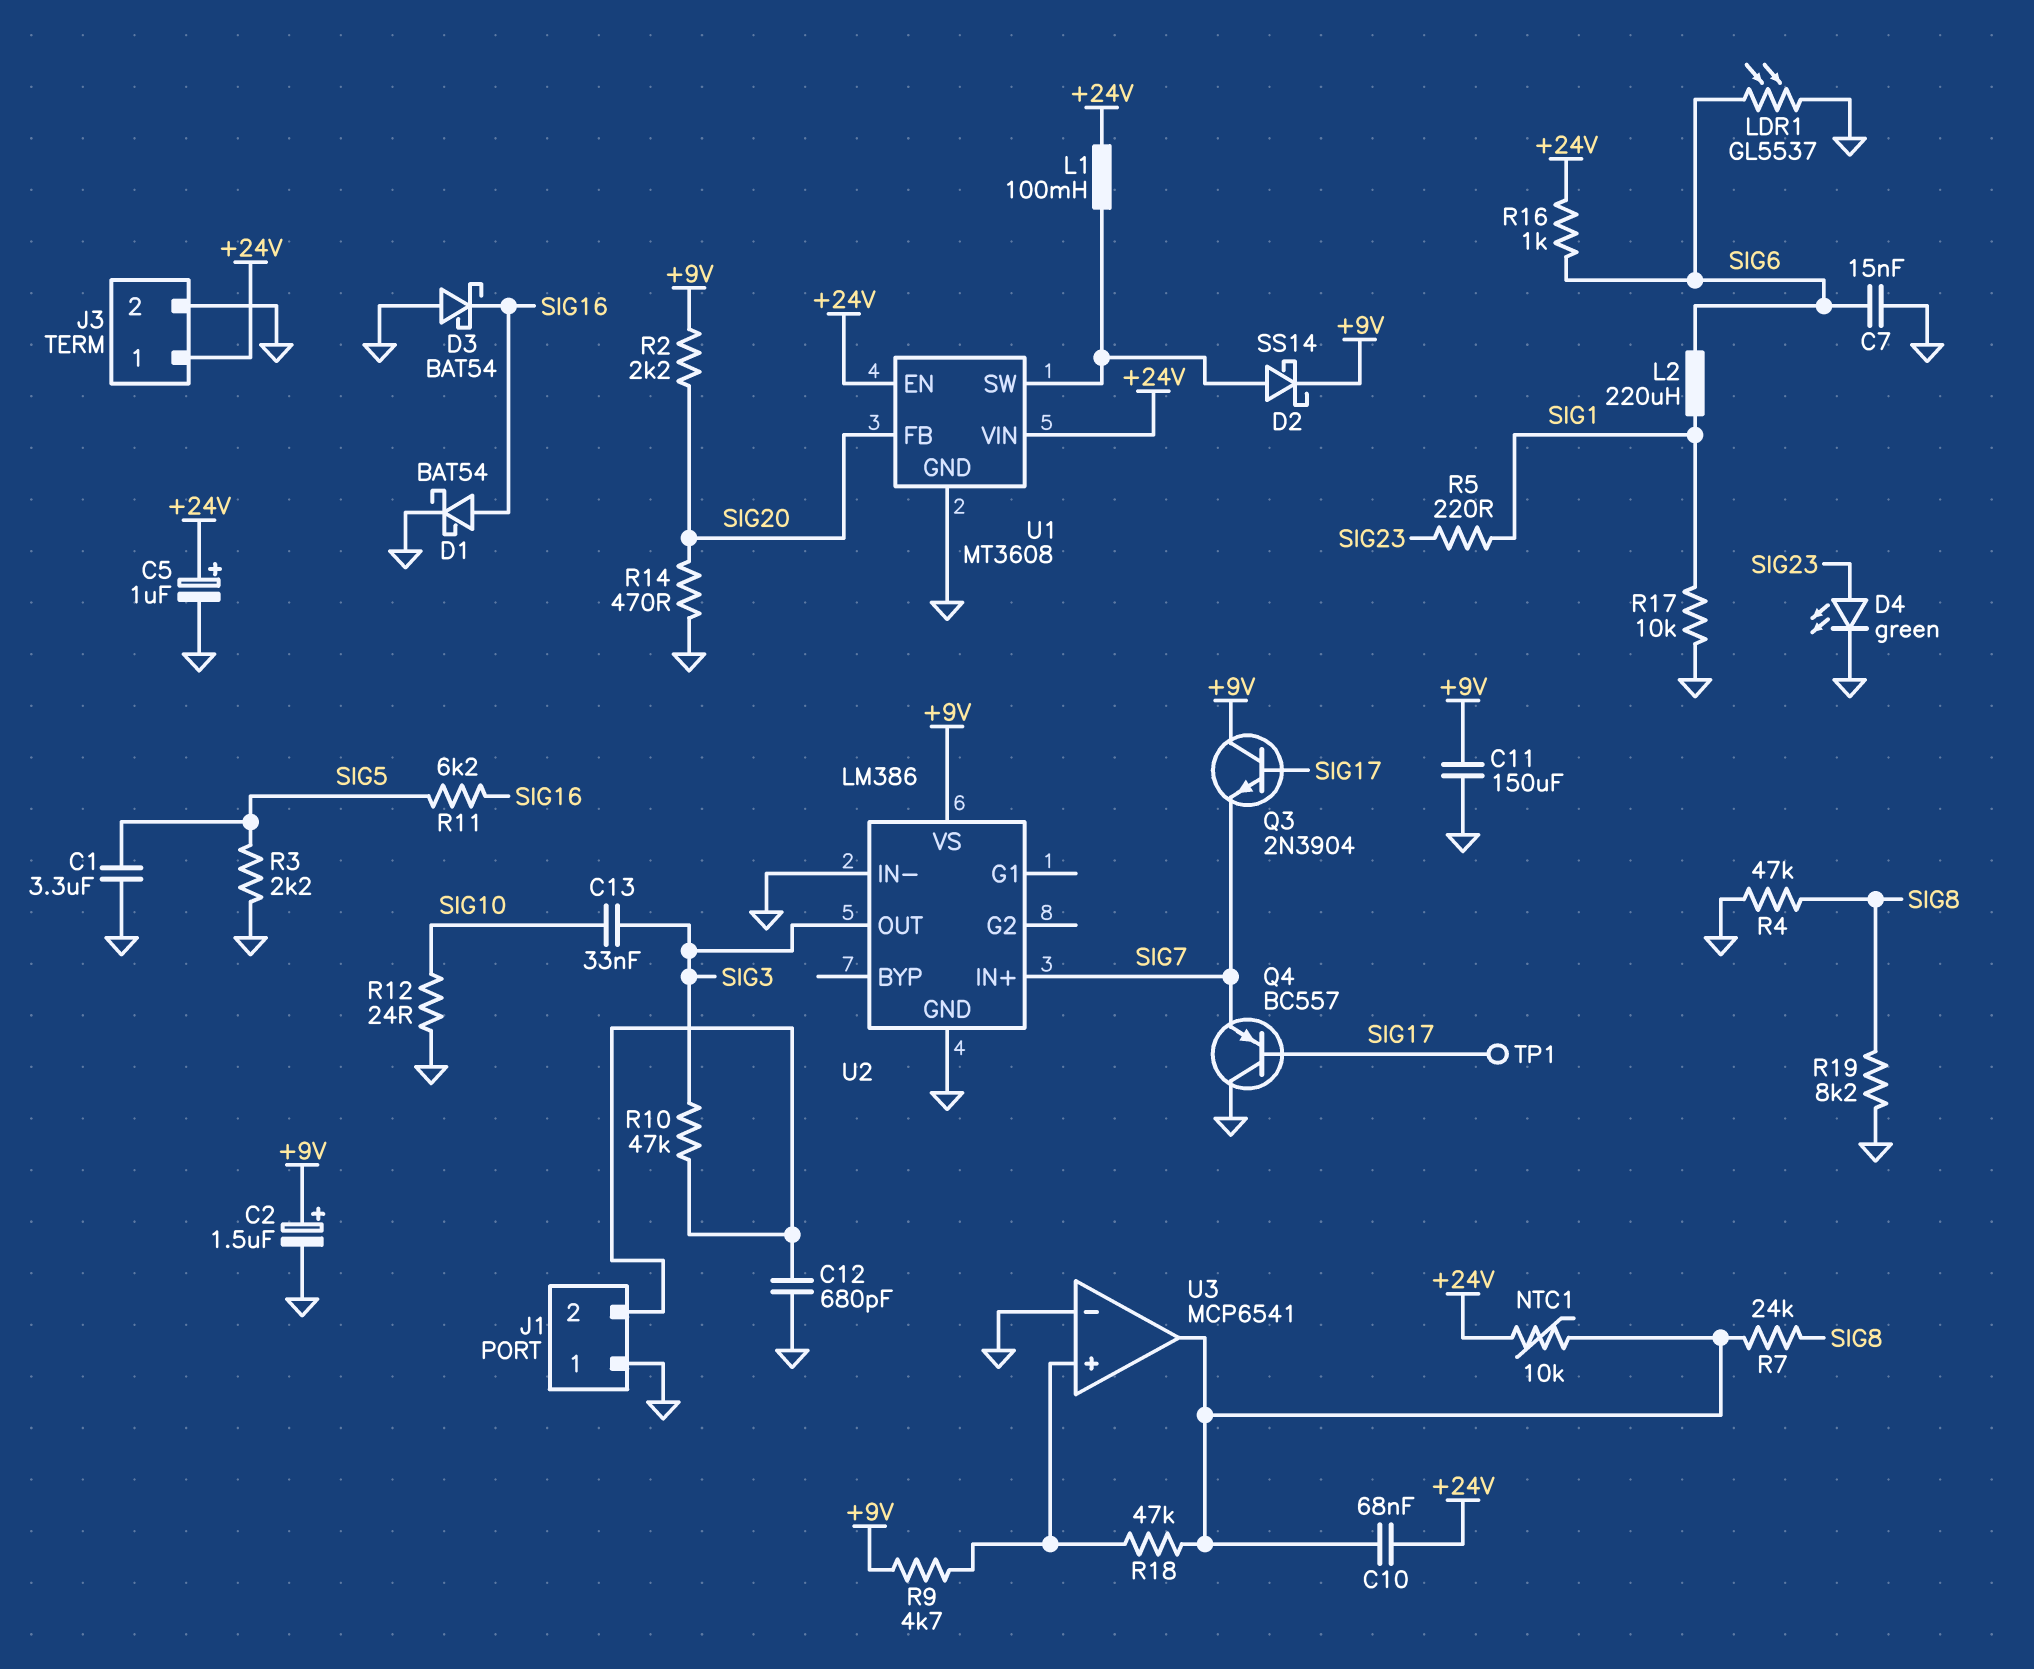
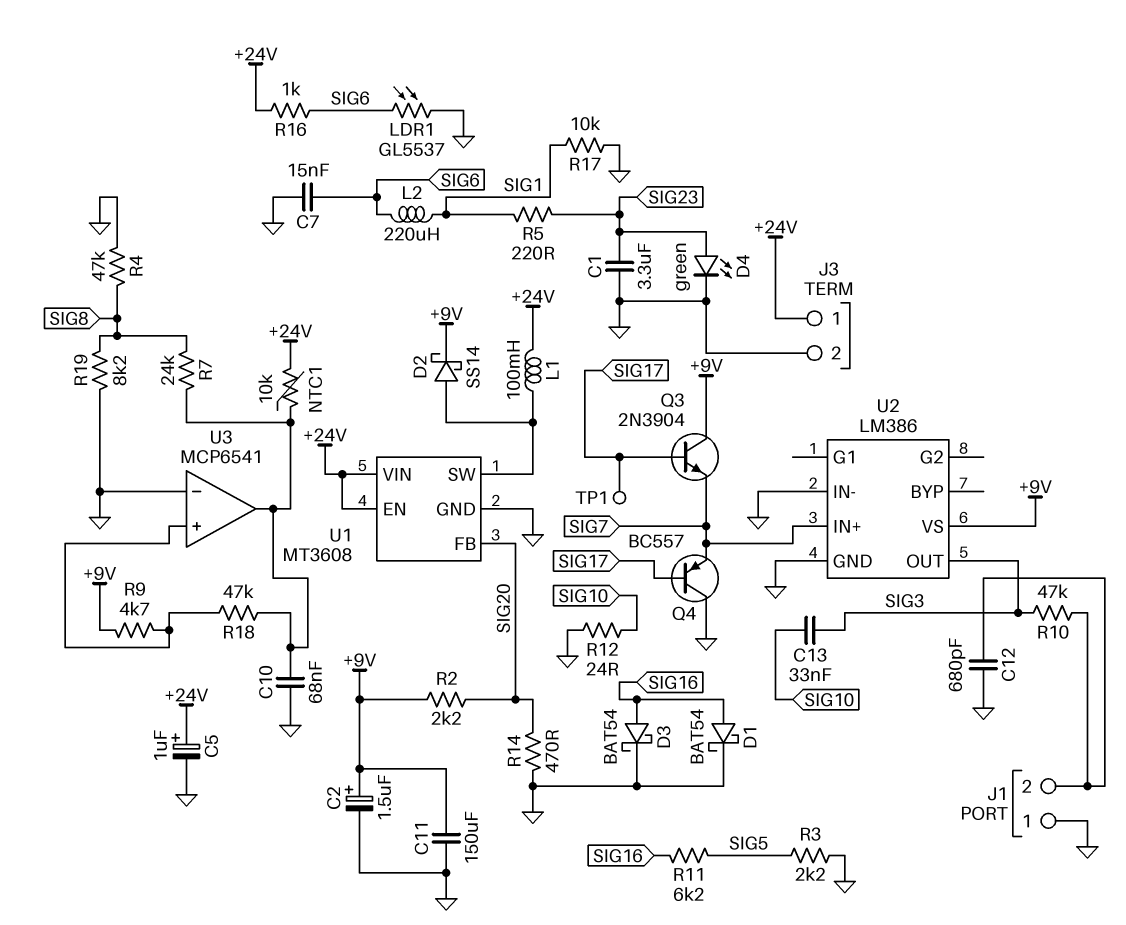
C1: 3.3uF (GND, SIG5) -> 3.3uF (GND, SIG23)
C10: 68nF (+24V, U3/out) -> 68nF (GND, U3/out)
D3: schottky BAT54 (A GND, K SIG16) -> schottky BAT54 (A SIG16, K GND)

